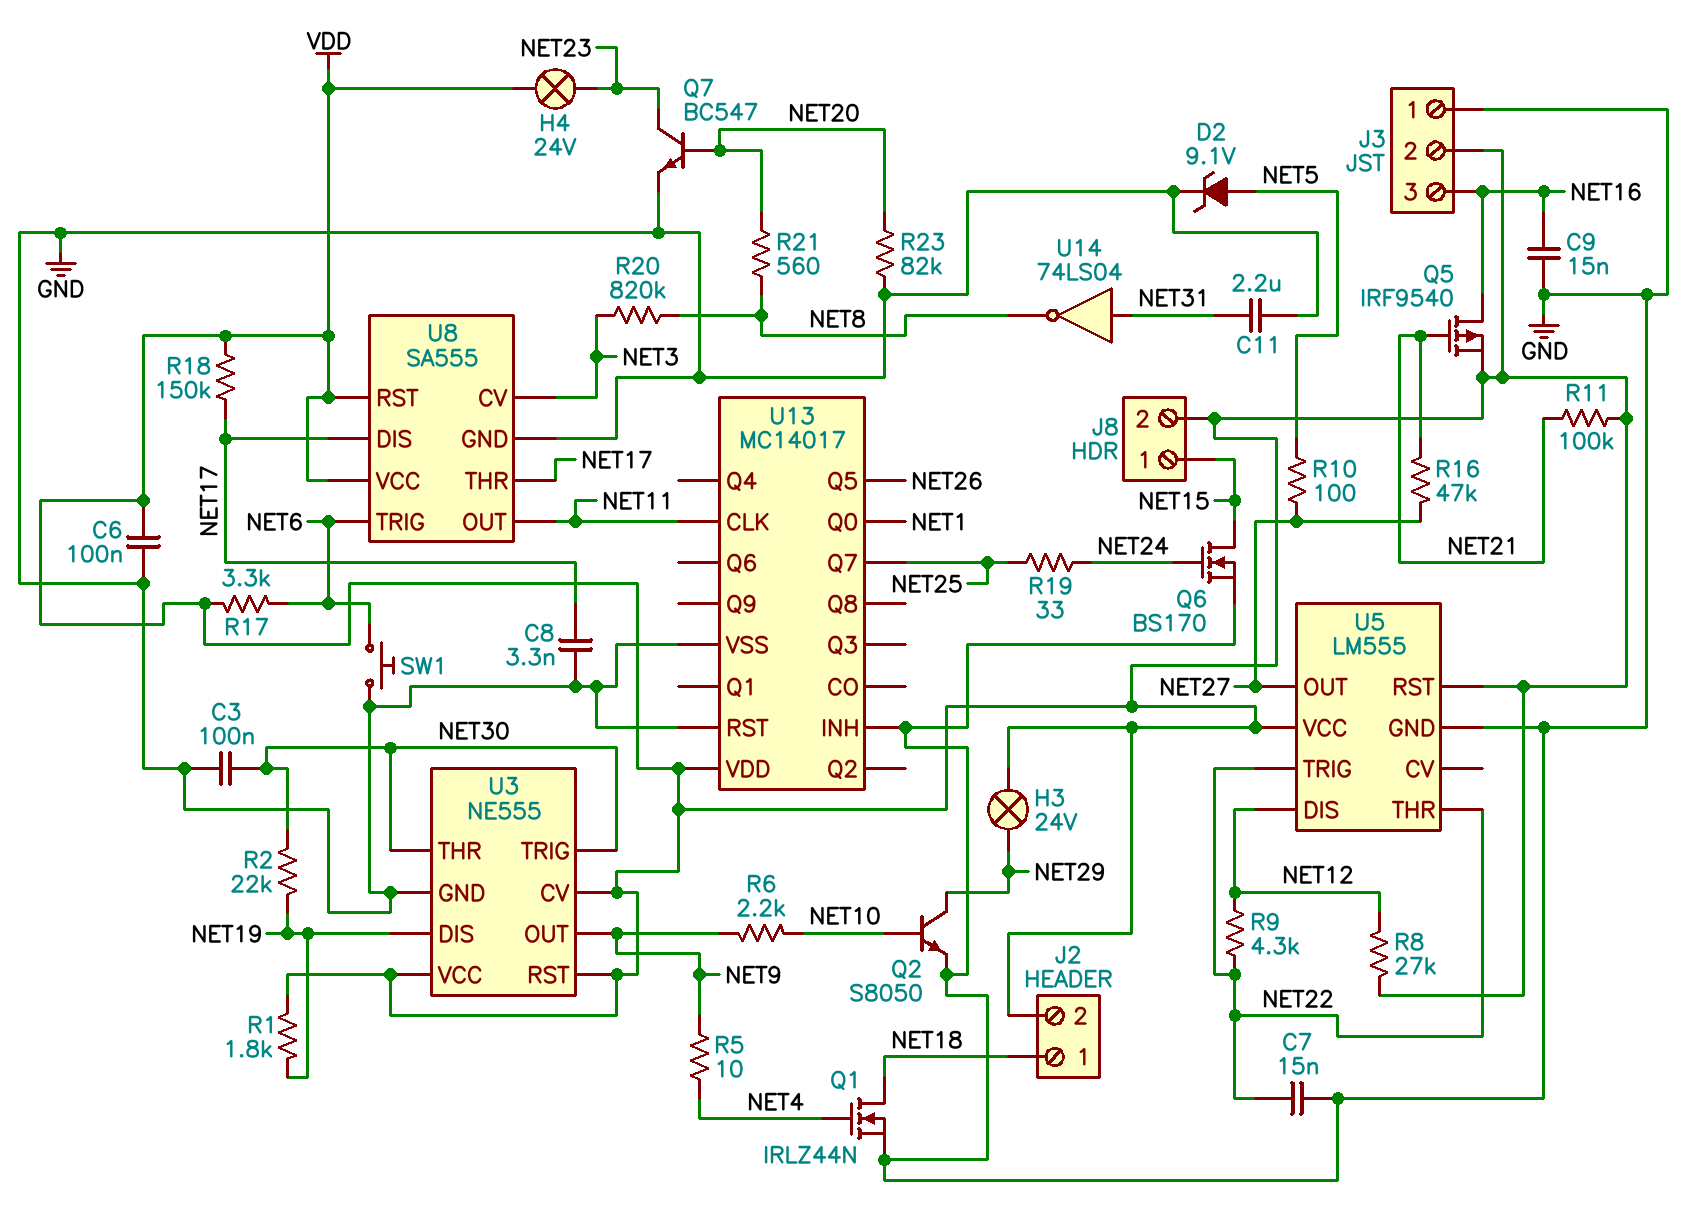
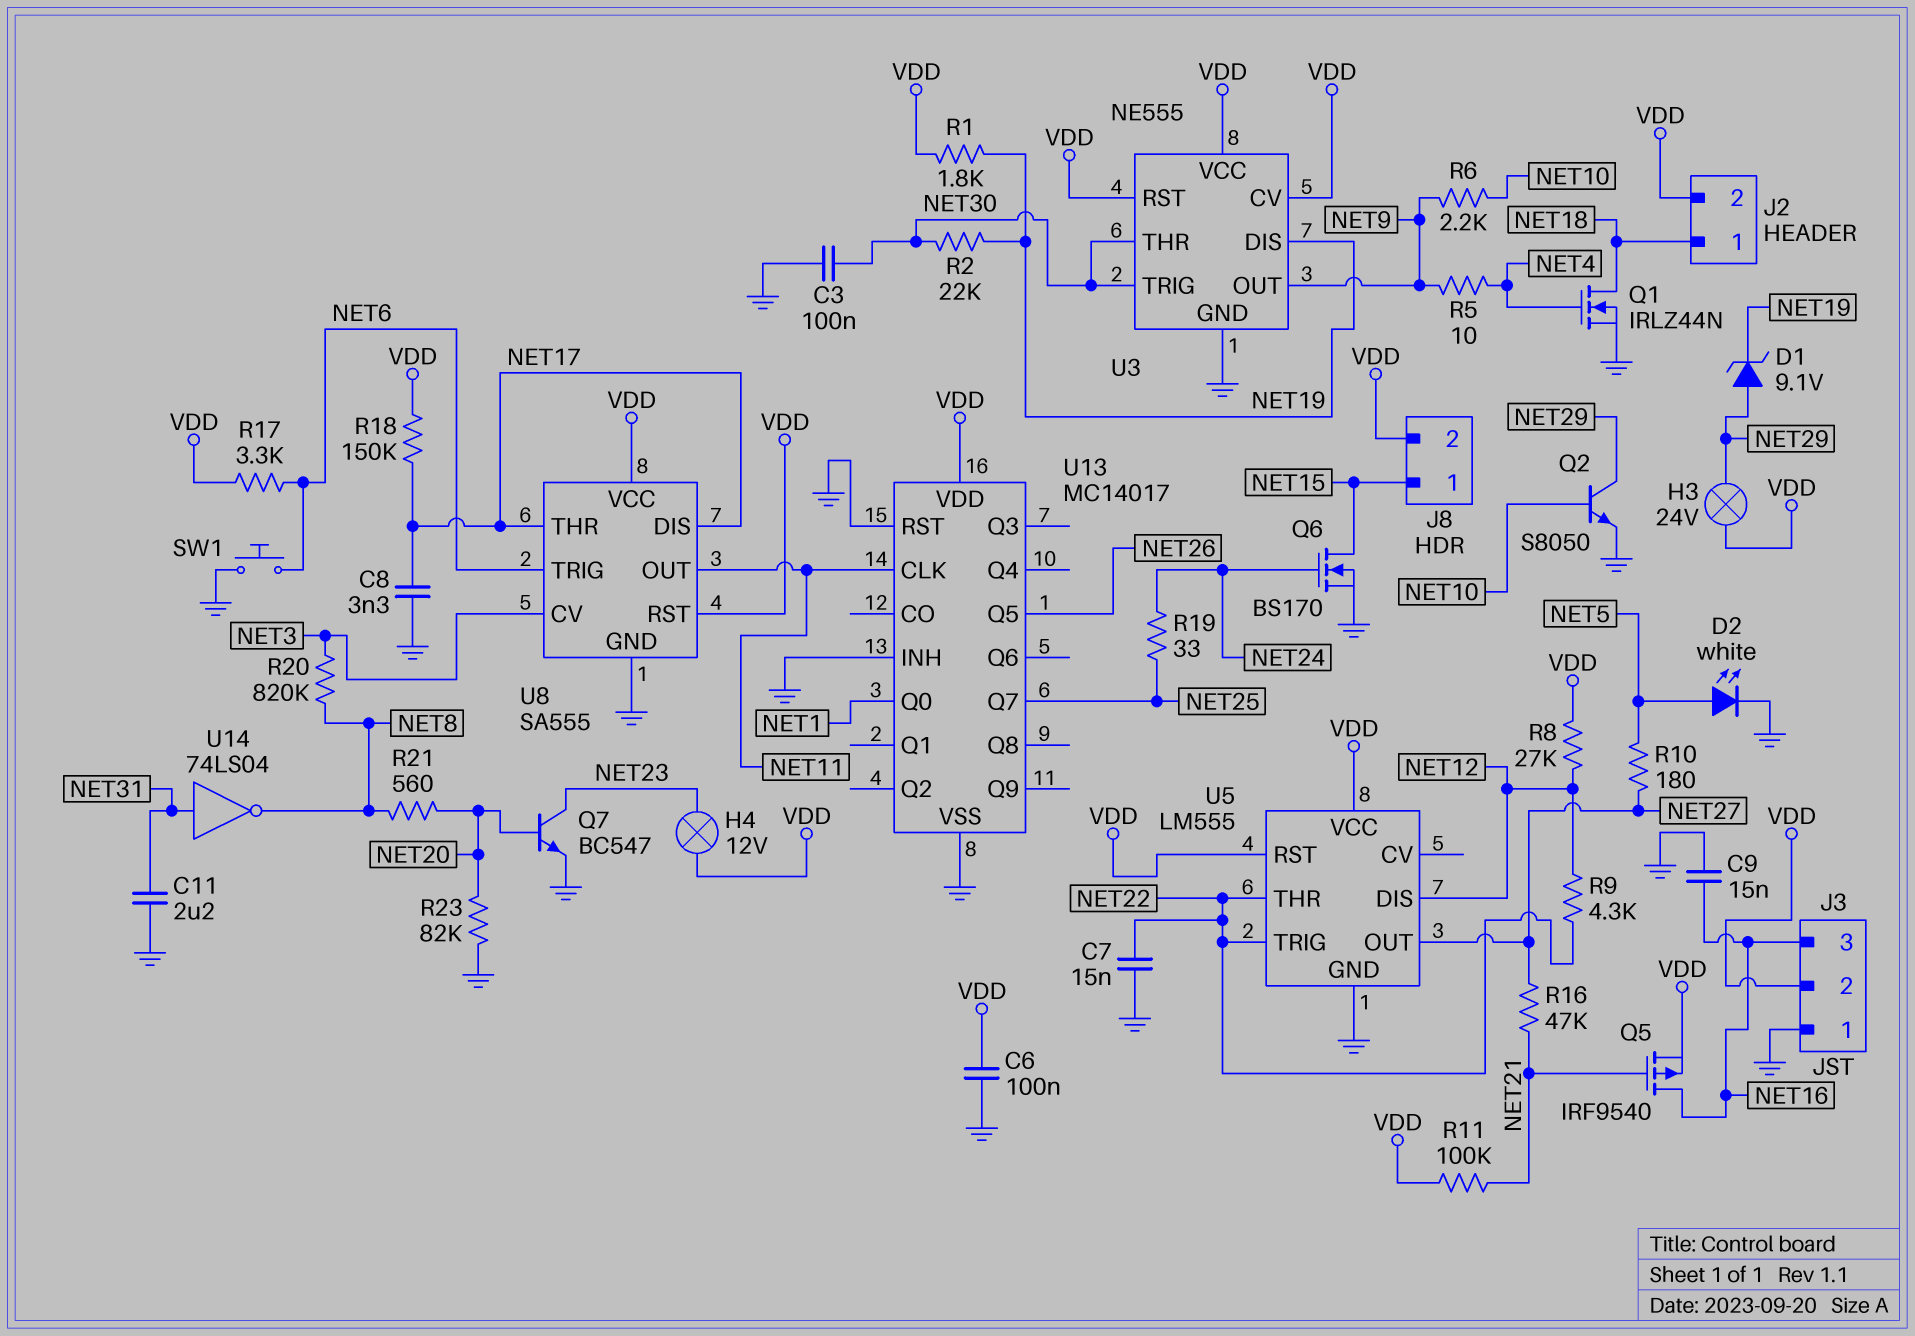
D1: none -> zener 9.1V (A NET29, K NET19)
D2: zener 9.1V (A NET5, K GND) -> LED white (A NET5, K GND)
H4: lamp 24V (NET23, VDD) -> lamp 12V (NET23, VDD)
R10: 100 (NET5, NET27) -> 180 (NET5, NET27)

